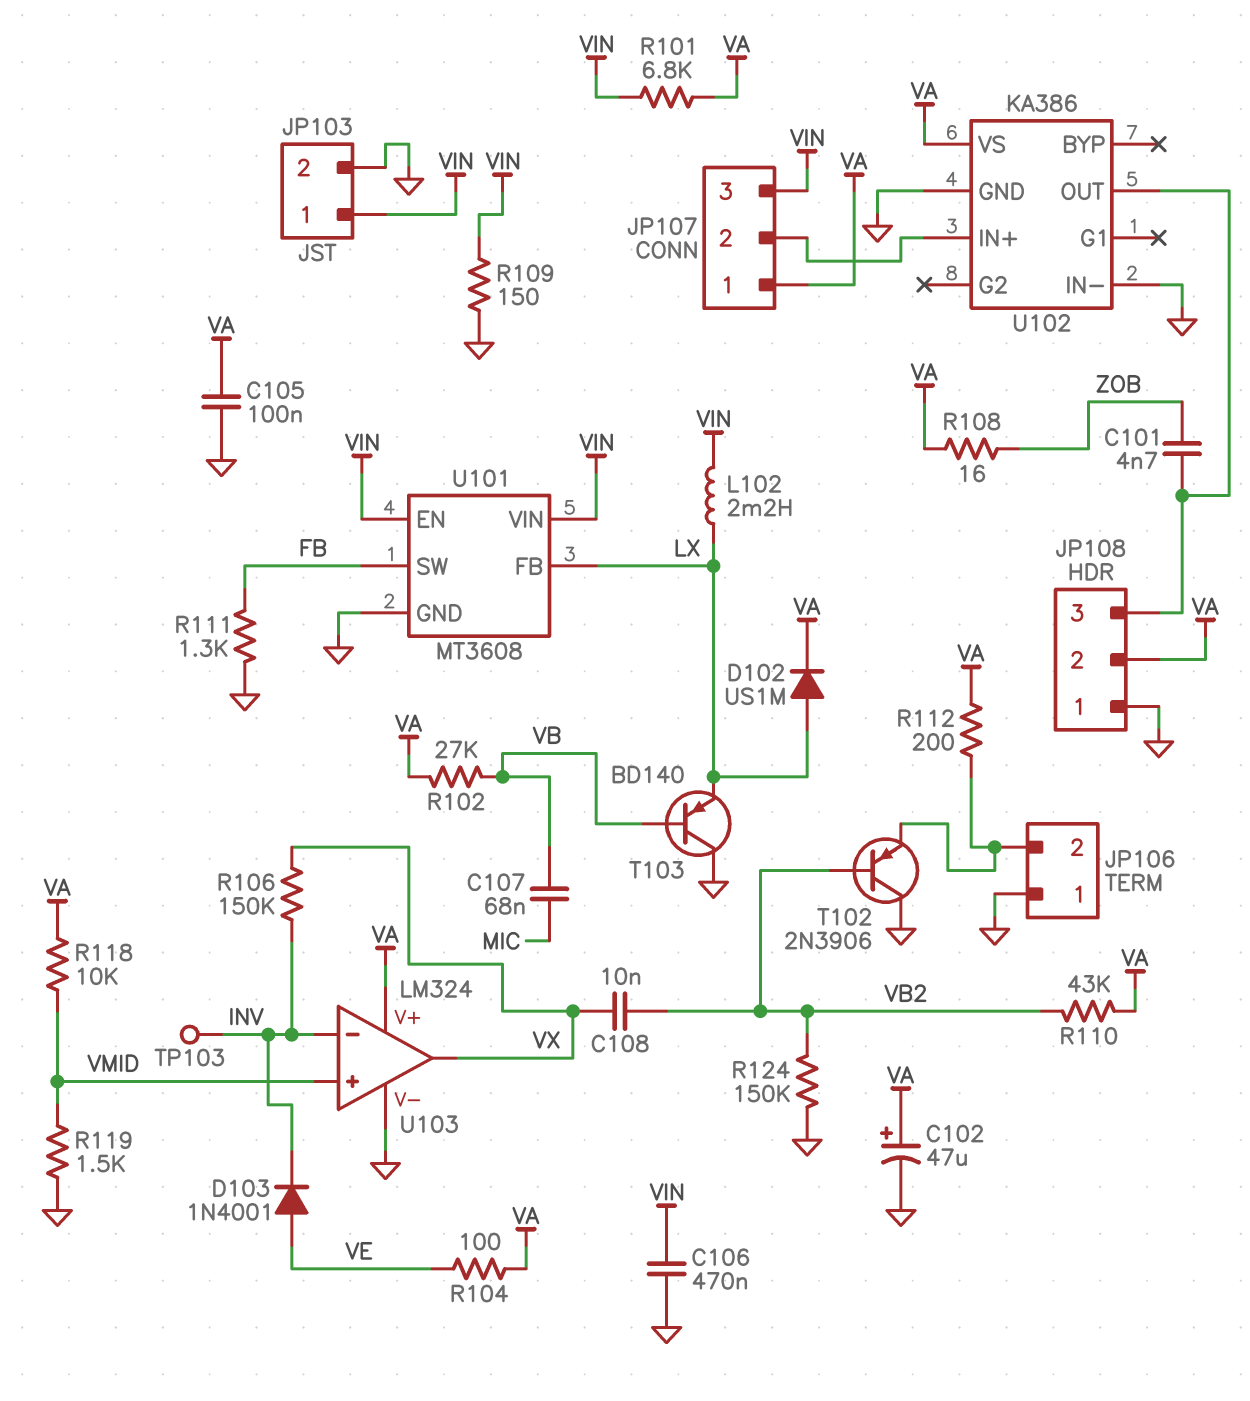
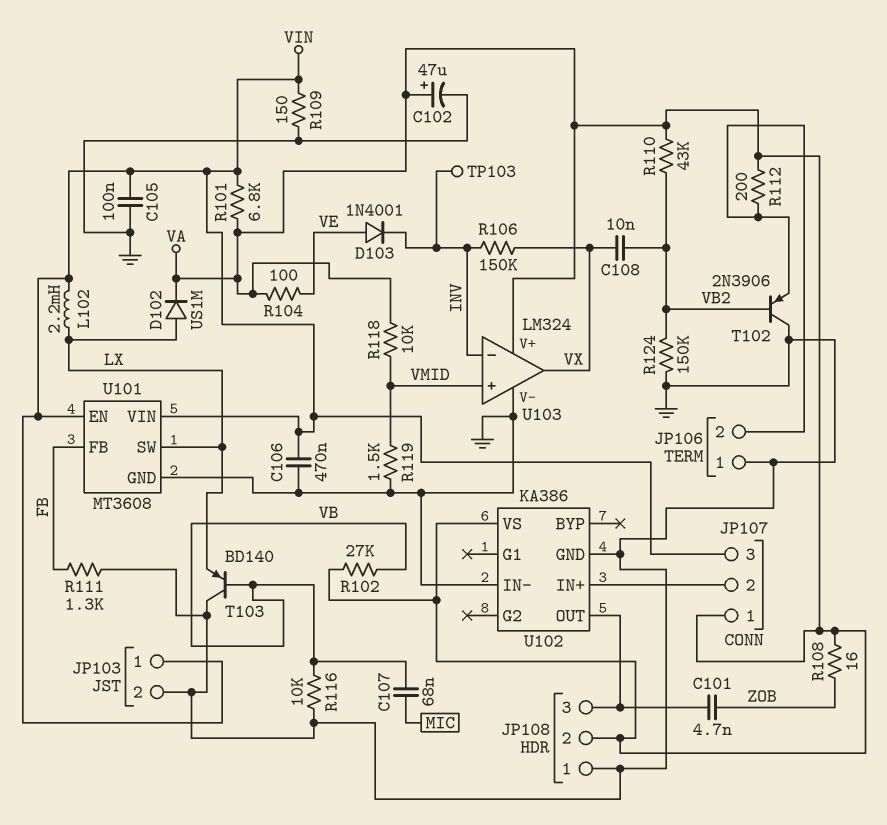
C105: 100nF (GND, VA) -> 100nF (GND, VIN)
R116: none -> 10k (GND, VB)
U101 pin FB: LX -> FB
U101 pin SW: FB -> LX

